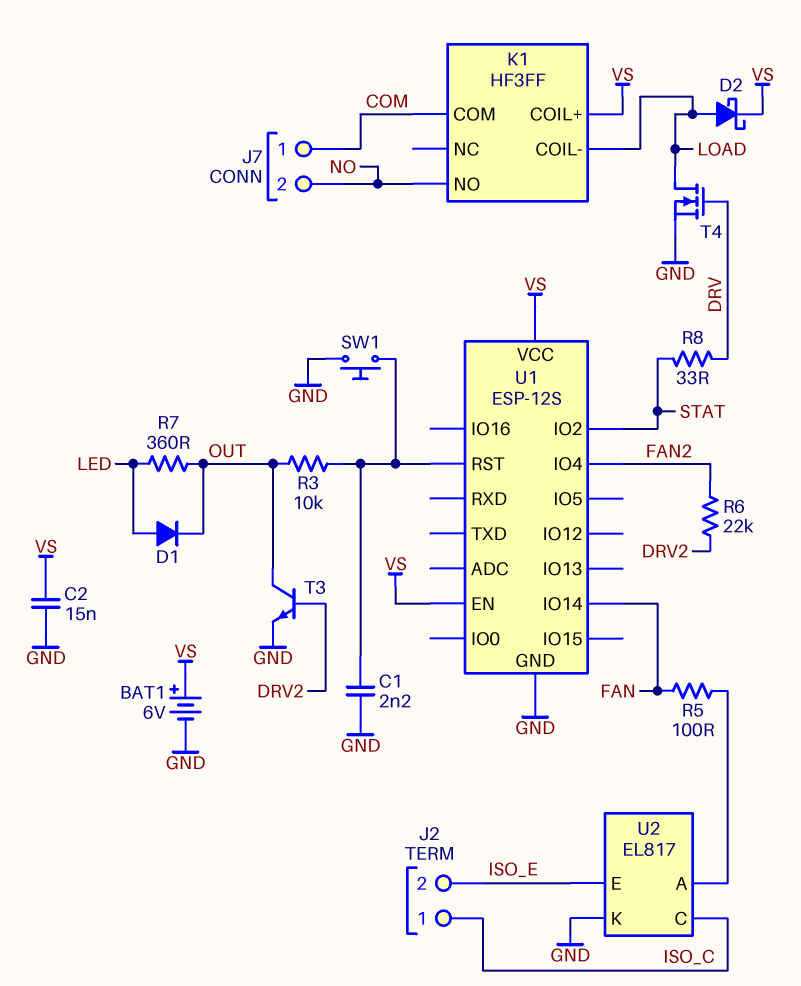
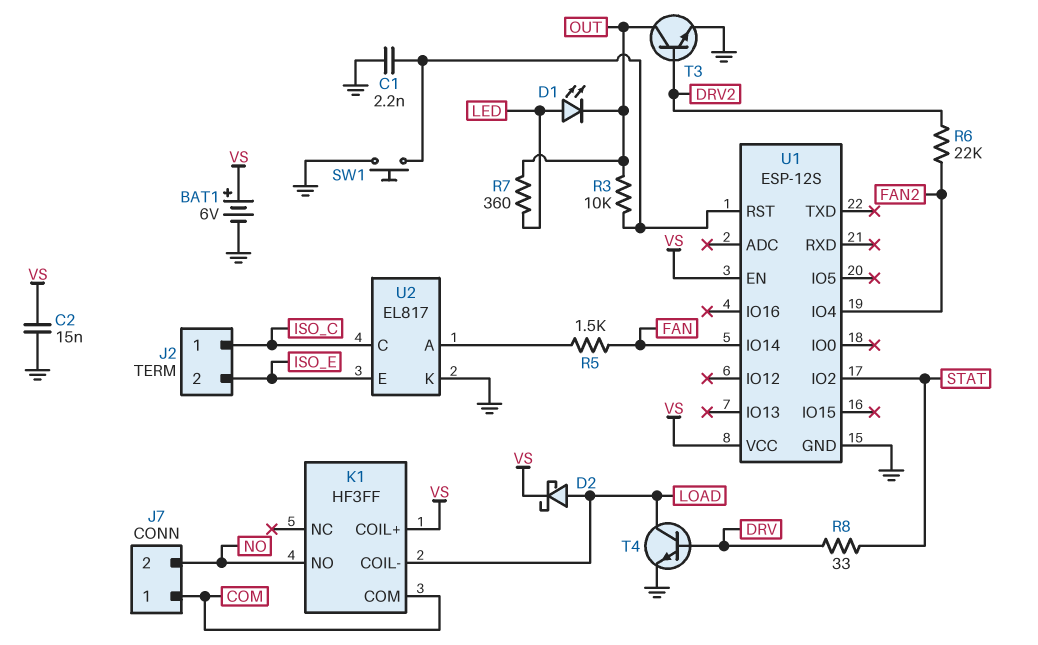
D1: diode (A LED, K OUT) -> LED (A LED, K OUT)
R5: 100 (FAN, U2/A) -> 1.5k (FAN, U2/A)
T4: NMOS (G DRV, D LOAD, S GND) -> NPN (B DRV, C LOAD, E GND)

